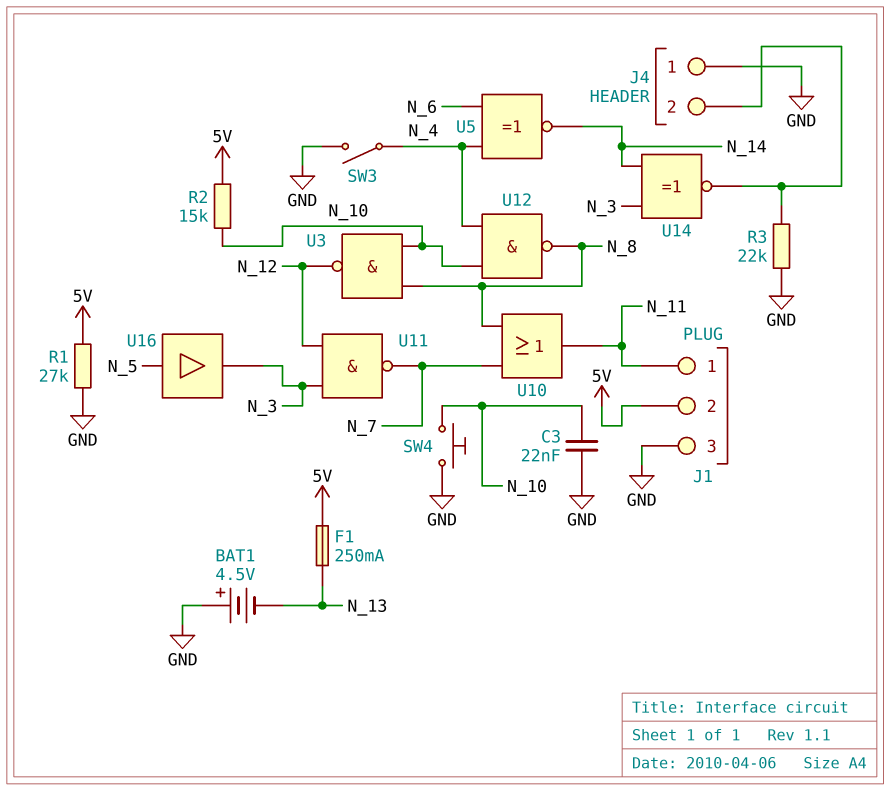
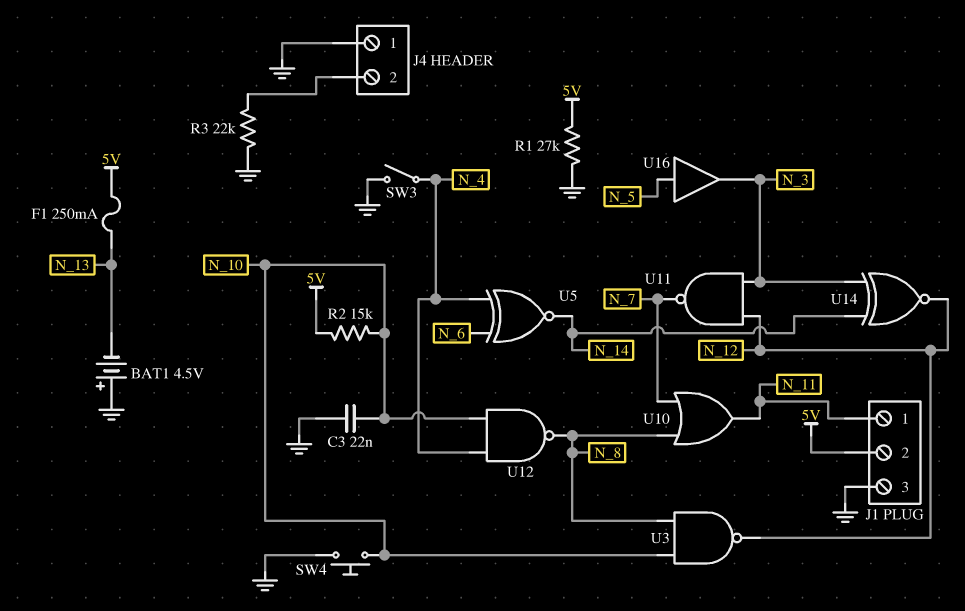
U14: XNOR (in N_3, in N_14, out J4/2) -> XNOR (in N_3, in N_14, out N_12)

